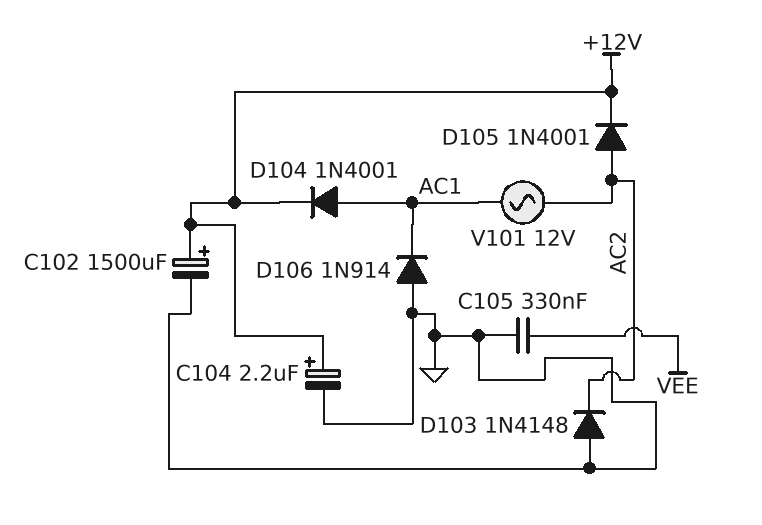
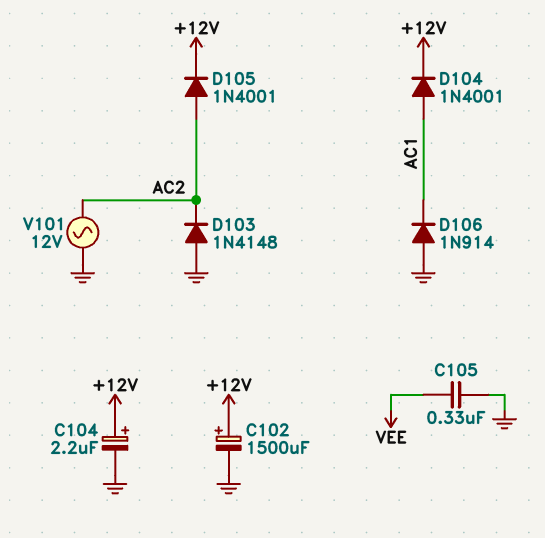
V101: AC 12V (AC1, AC2) -> AC 12V (AC2, GND)

